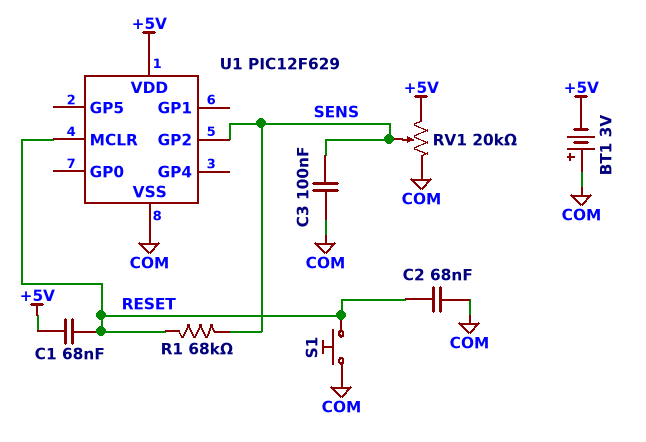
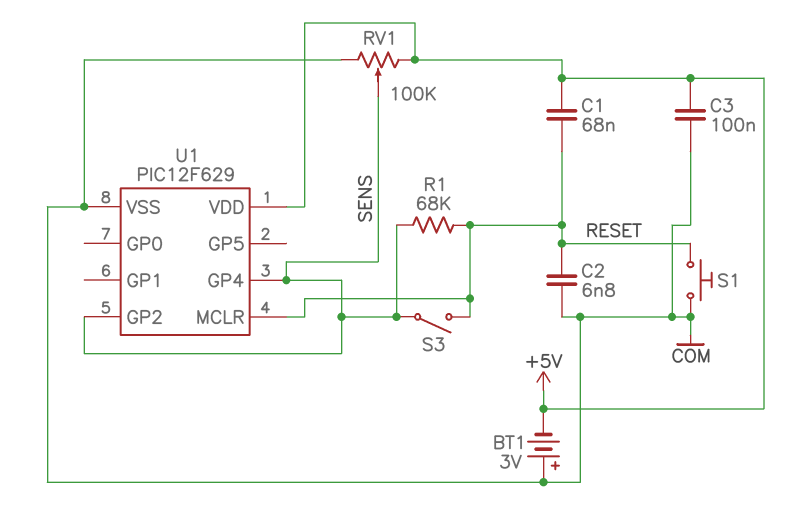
C2: 68nF (COM, RESET) -> 6.8nF (COM, RESET)
C3: 100nF (COM, SENS) -> 100nF (+5V, COM)
RV1: 20k (+5V, COM, wiper SENS) -> 100k (+5V, COM, wiper SENS)
S3: none -> switch (RESET, SENS)
U1 pin GP4: none -> SENS

